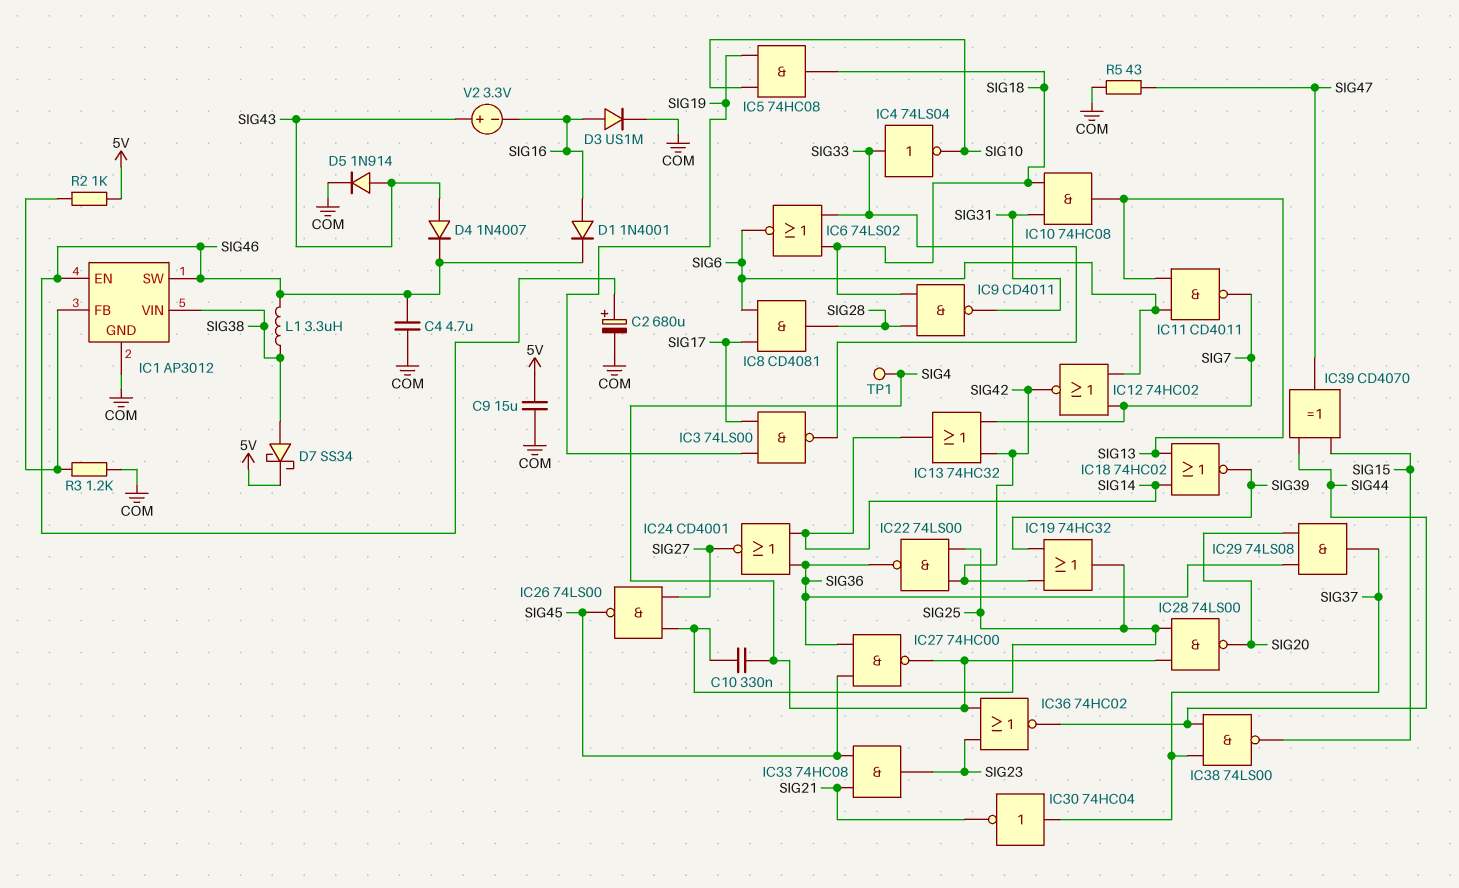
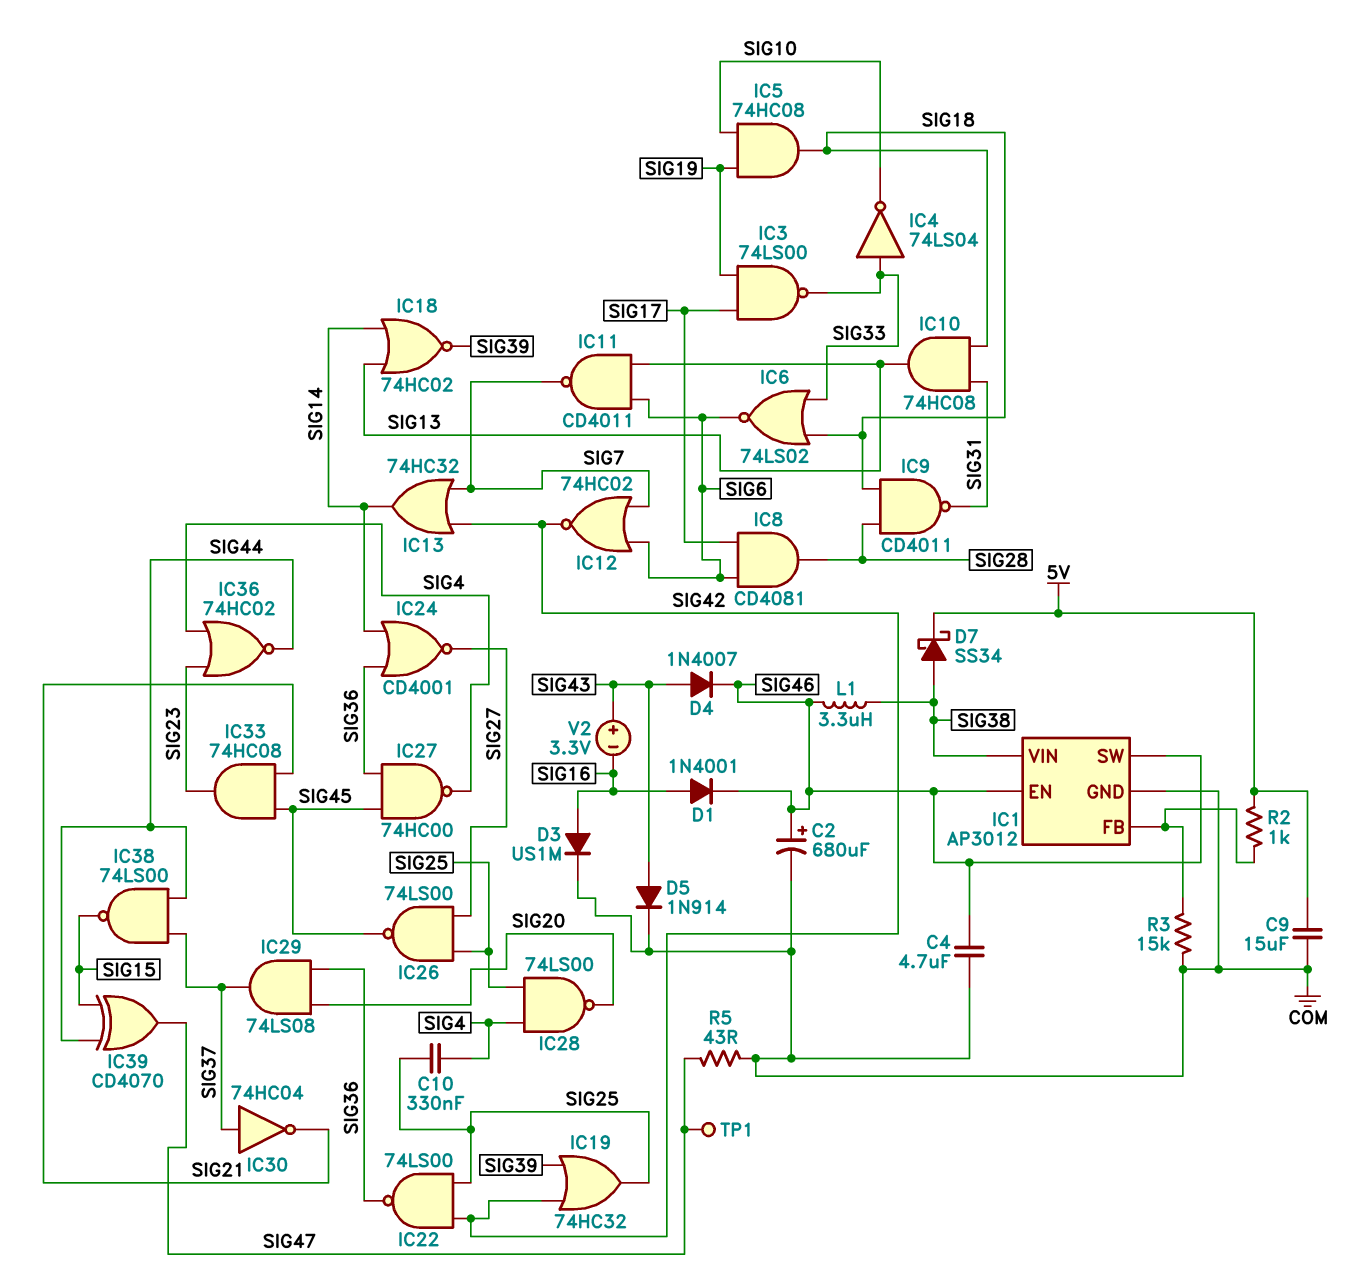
R3: 1.2k (COM, IC1/FB) -> 15k (COM, IC1/FB)
TP1: test point (SIG4) -> test point (SIG47)

